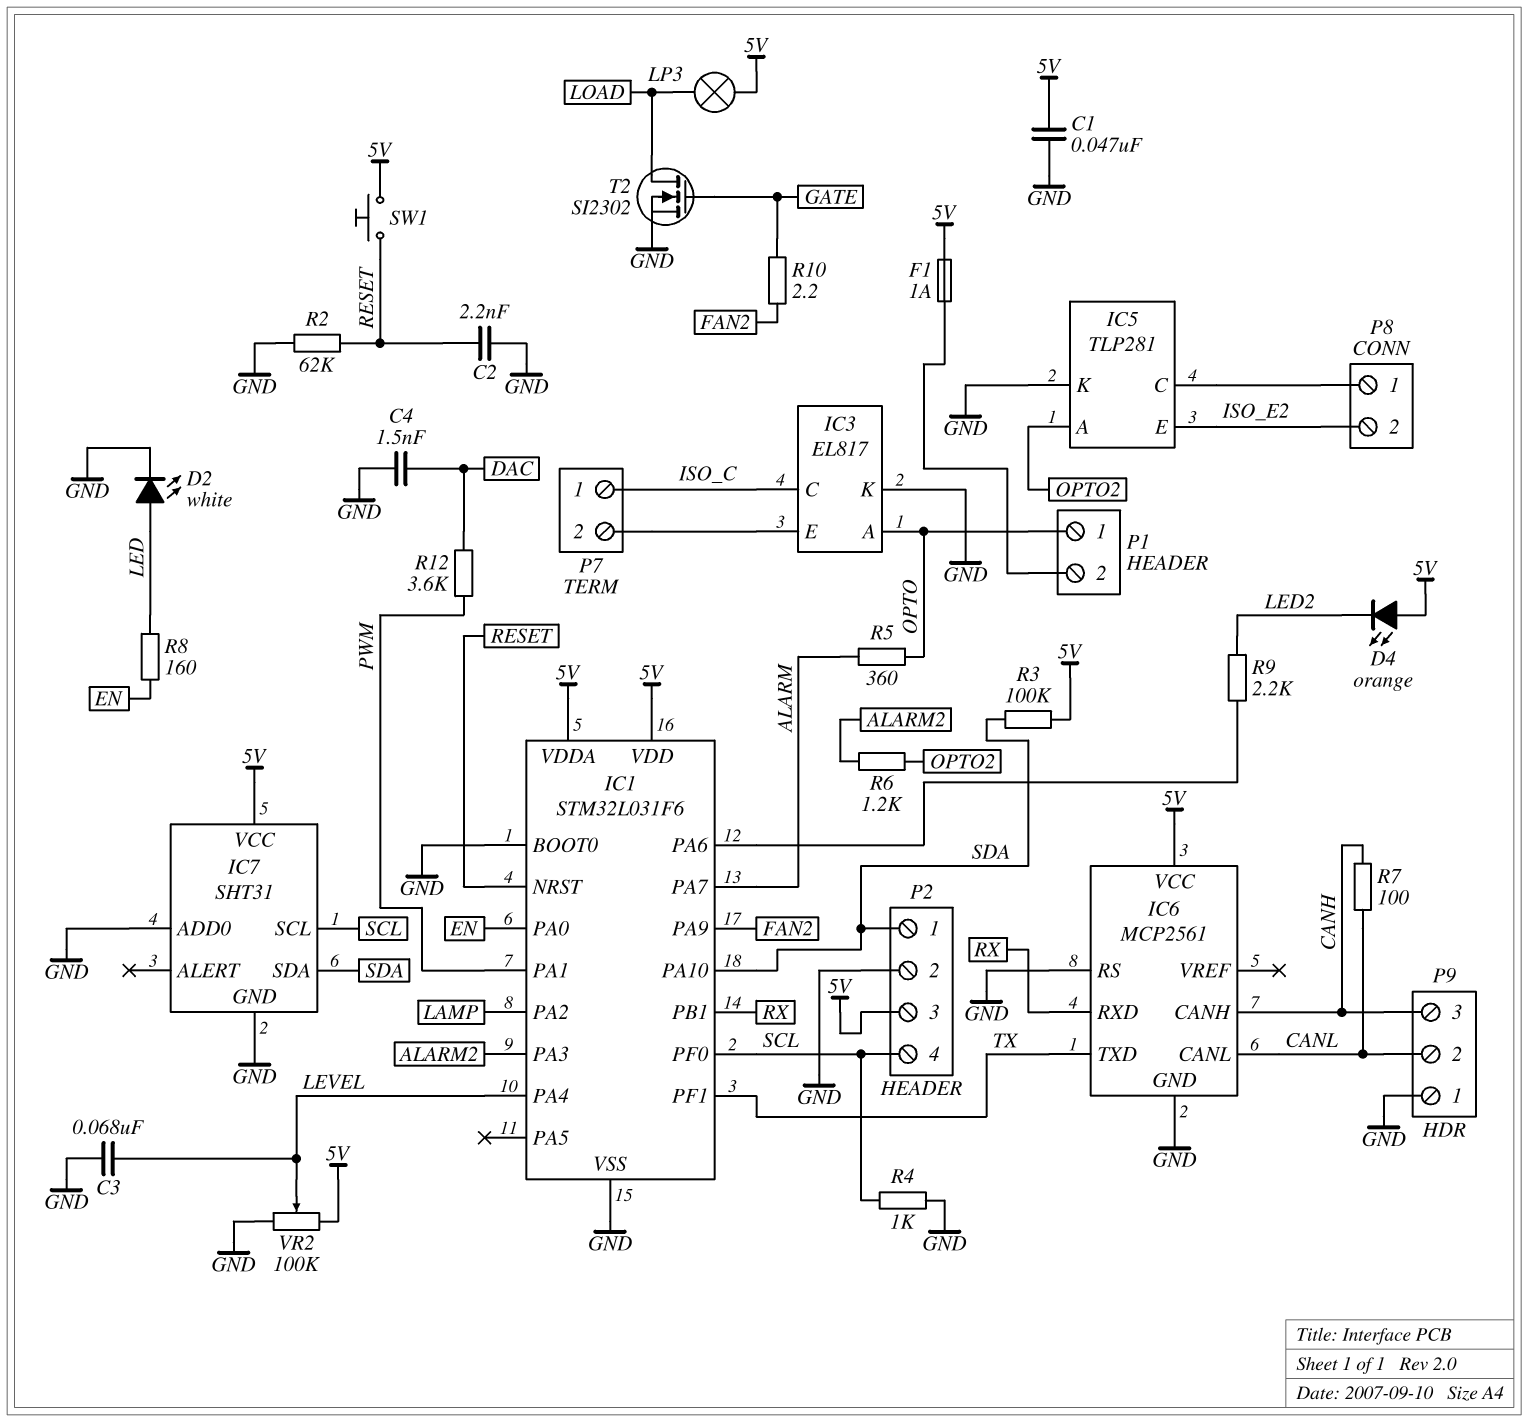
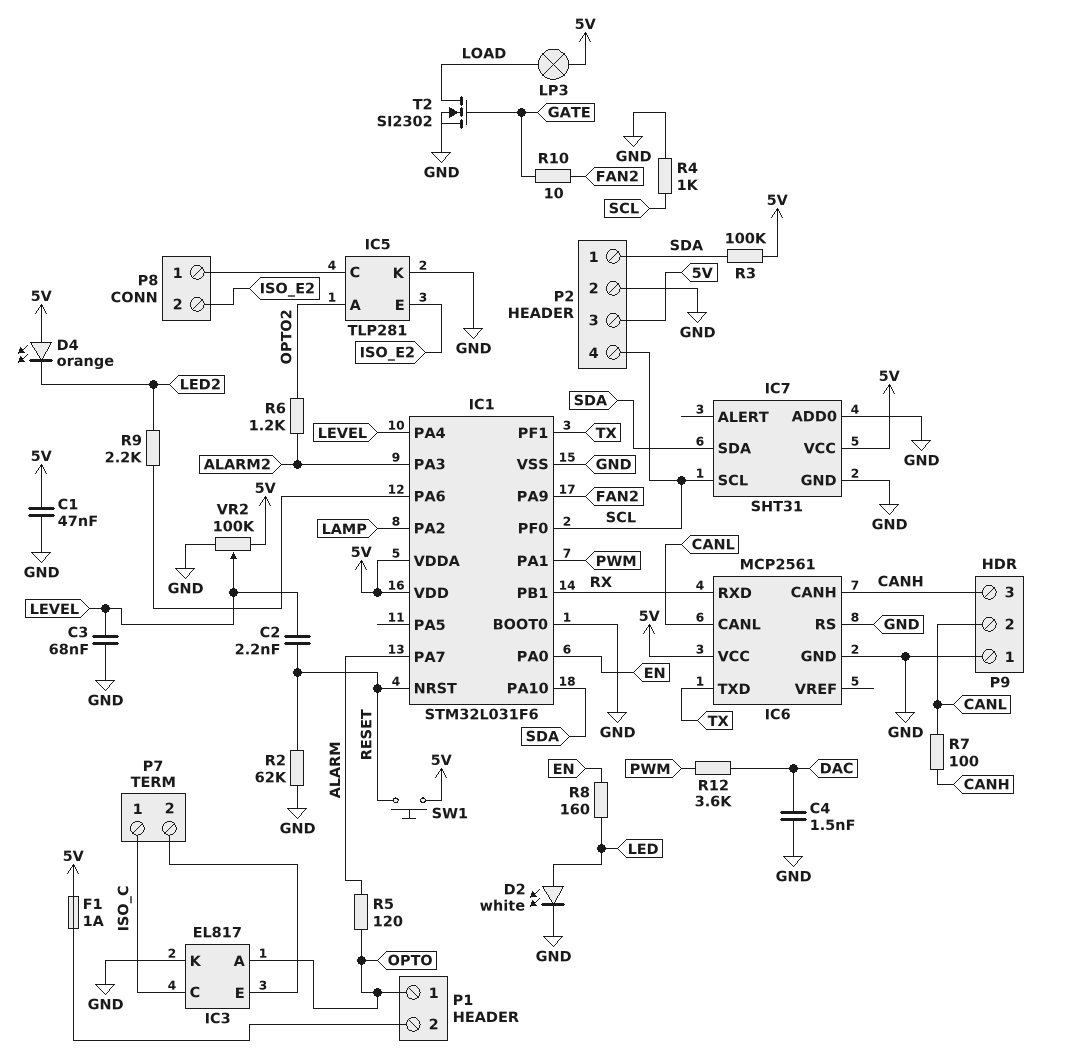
C2: 2.2nF (GND, RESET) -> 2.2nF (LEVEL, RESET)
R5: 360 (ALARM, OPTO) -> 120 (ALARM, OPTO)
R10: 2.2 (FAN2, GATE) -> 10 (FAN2, GATE)

